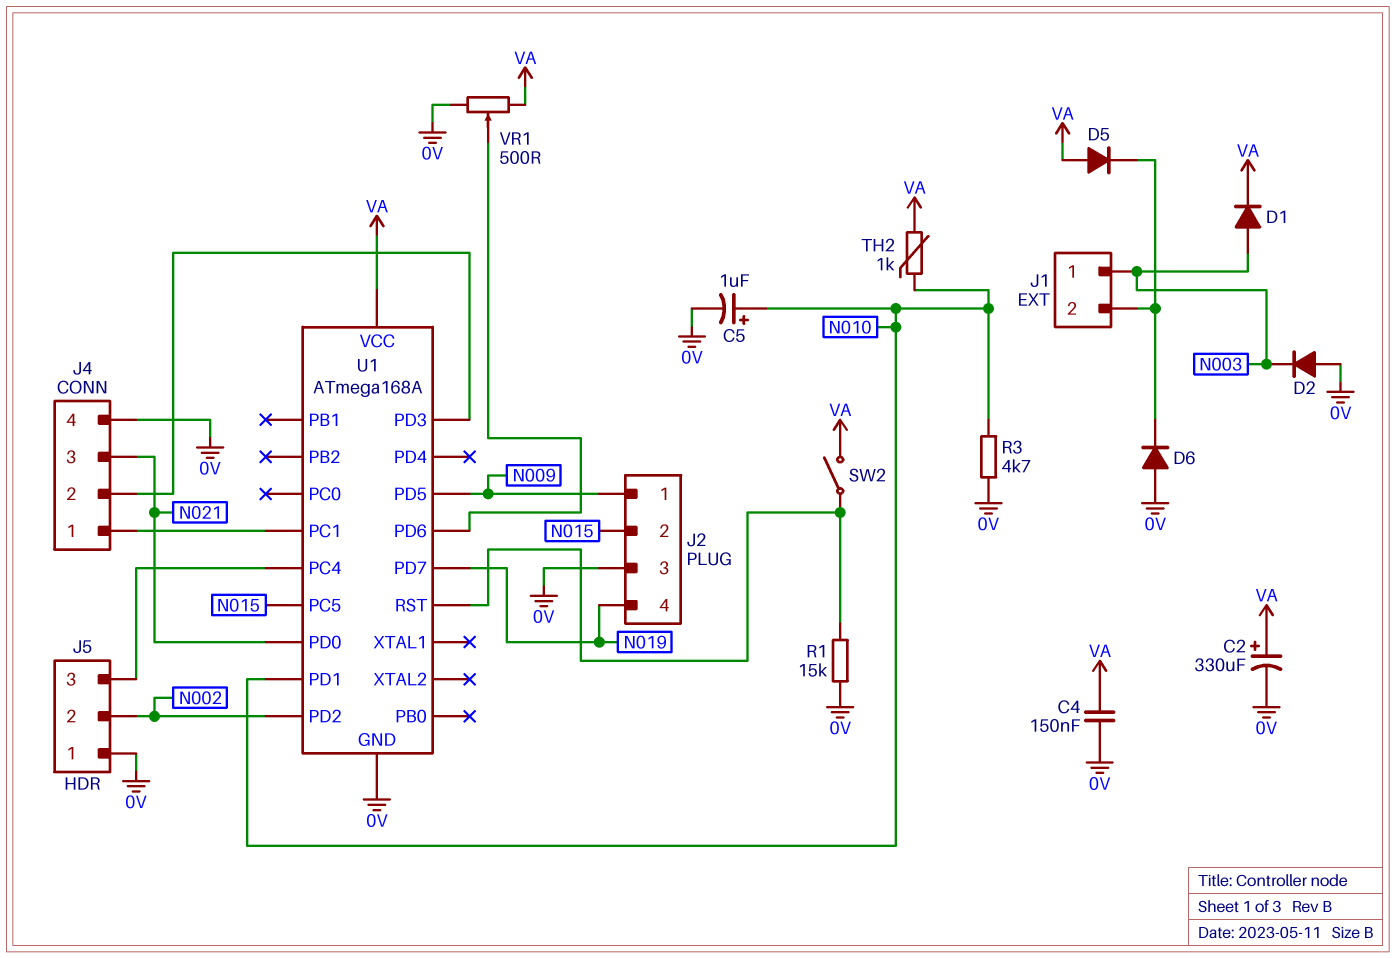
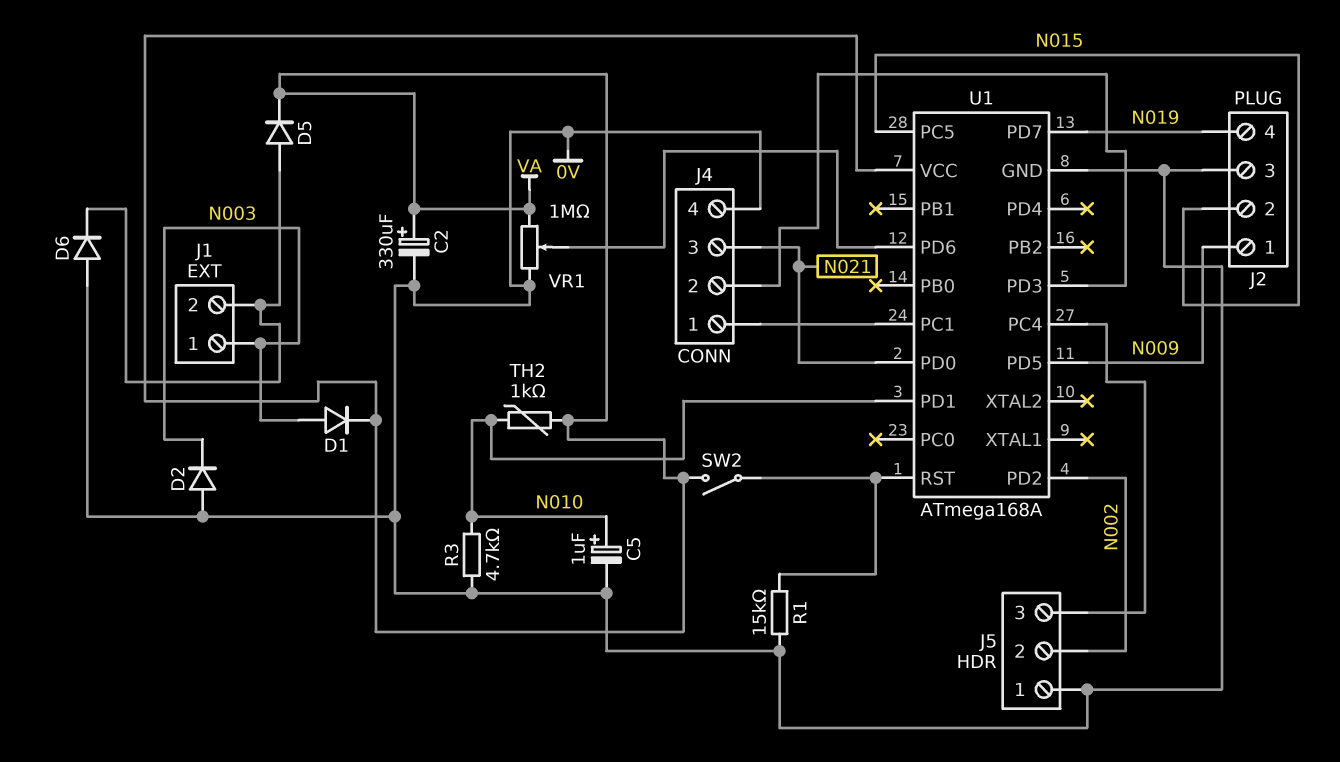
C4: 150nF (0V, VA) -> none
D5: diode (A VA, K J1/2) -> diode (A J1/2, K VA)
VR1: 500 (0V, VA, wiper U1/PD6) -> 1M (0V, VA, wiper U1/PD6)

